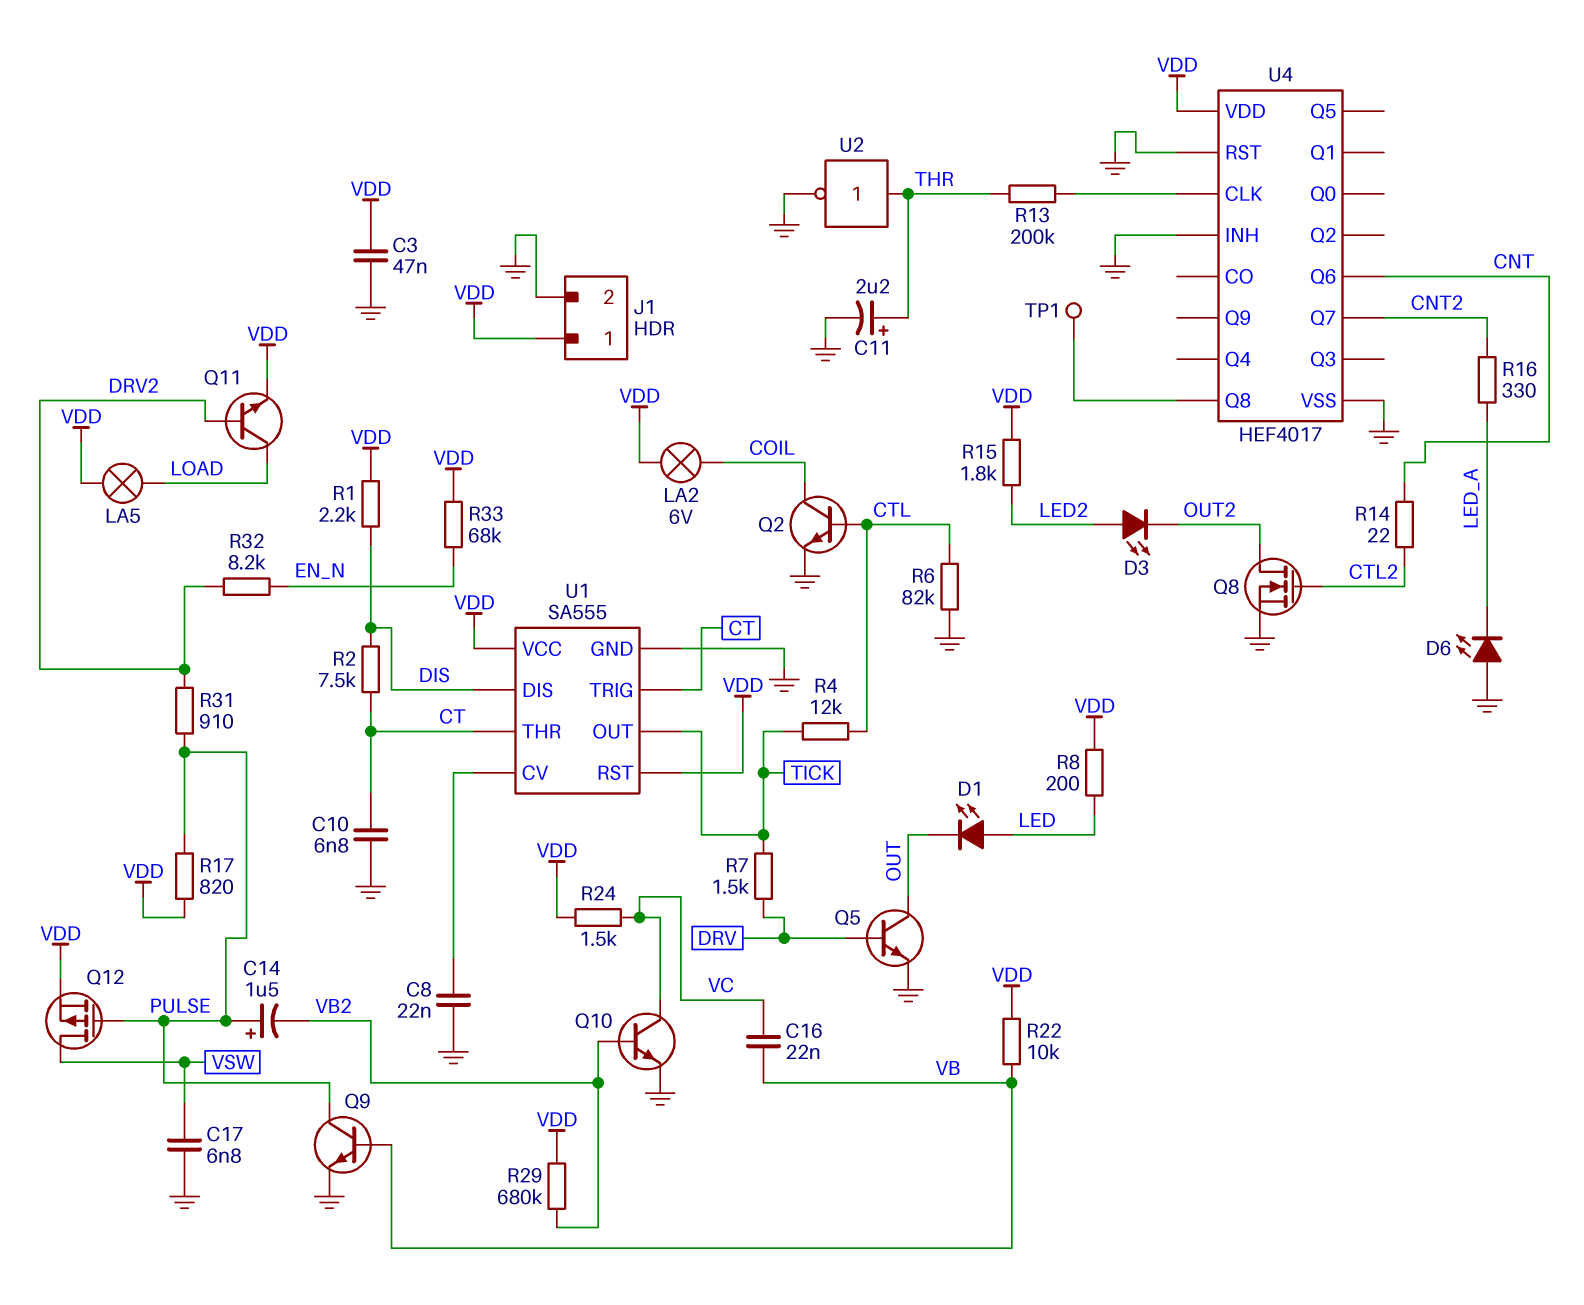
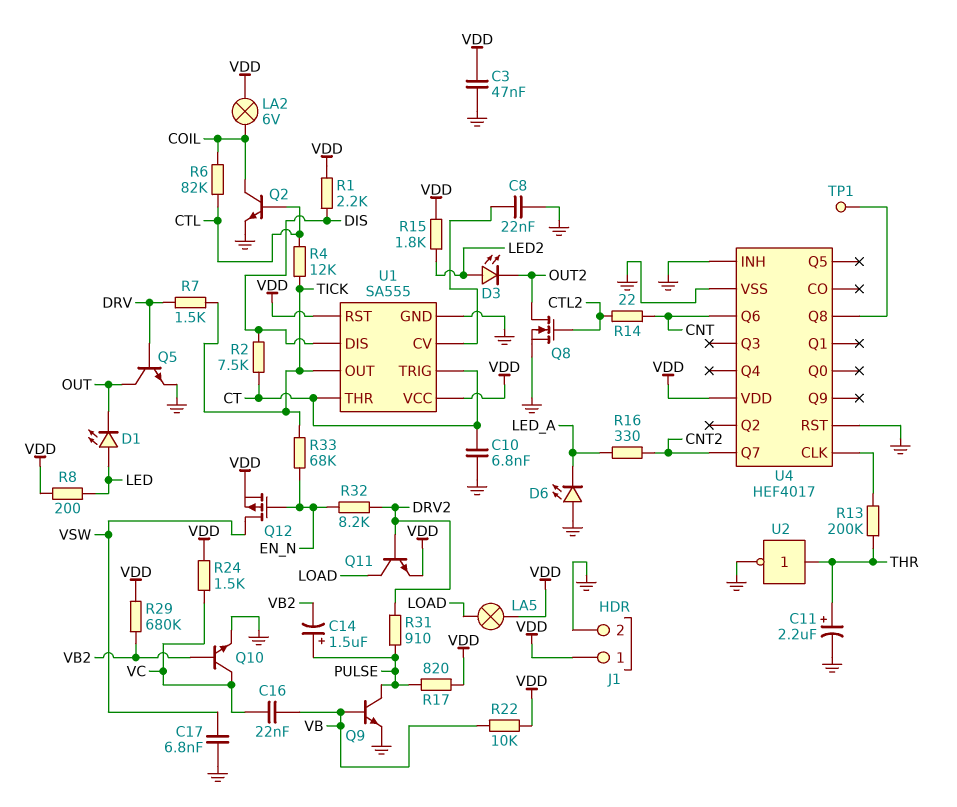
Q12: PMOS (G PULSE, D VSW, S VDD) -> PMOS (G EN_N, D VSW, S VDD)
R6: 82k (CTL, GND) -> 82k (COIL, CTL)
R33: 68k (EN_N, VDD) -> 68k (EN_N, TICK)

